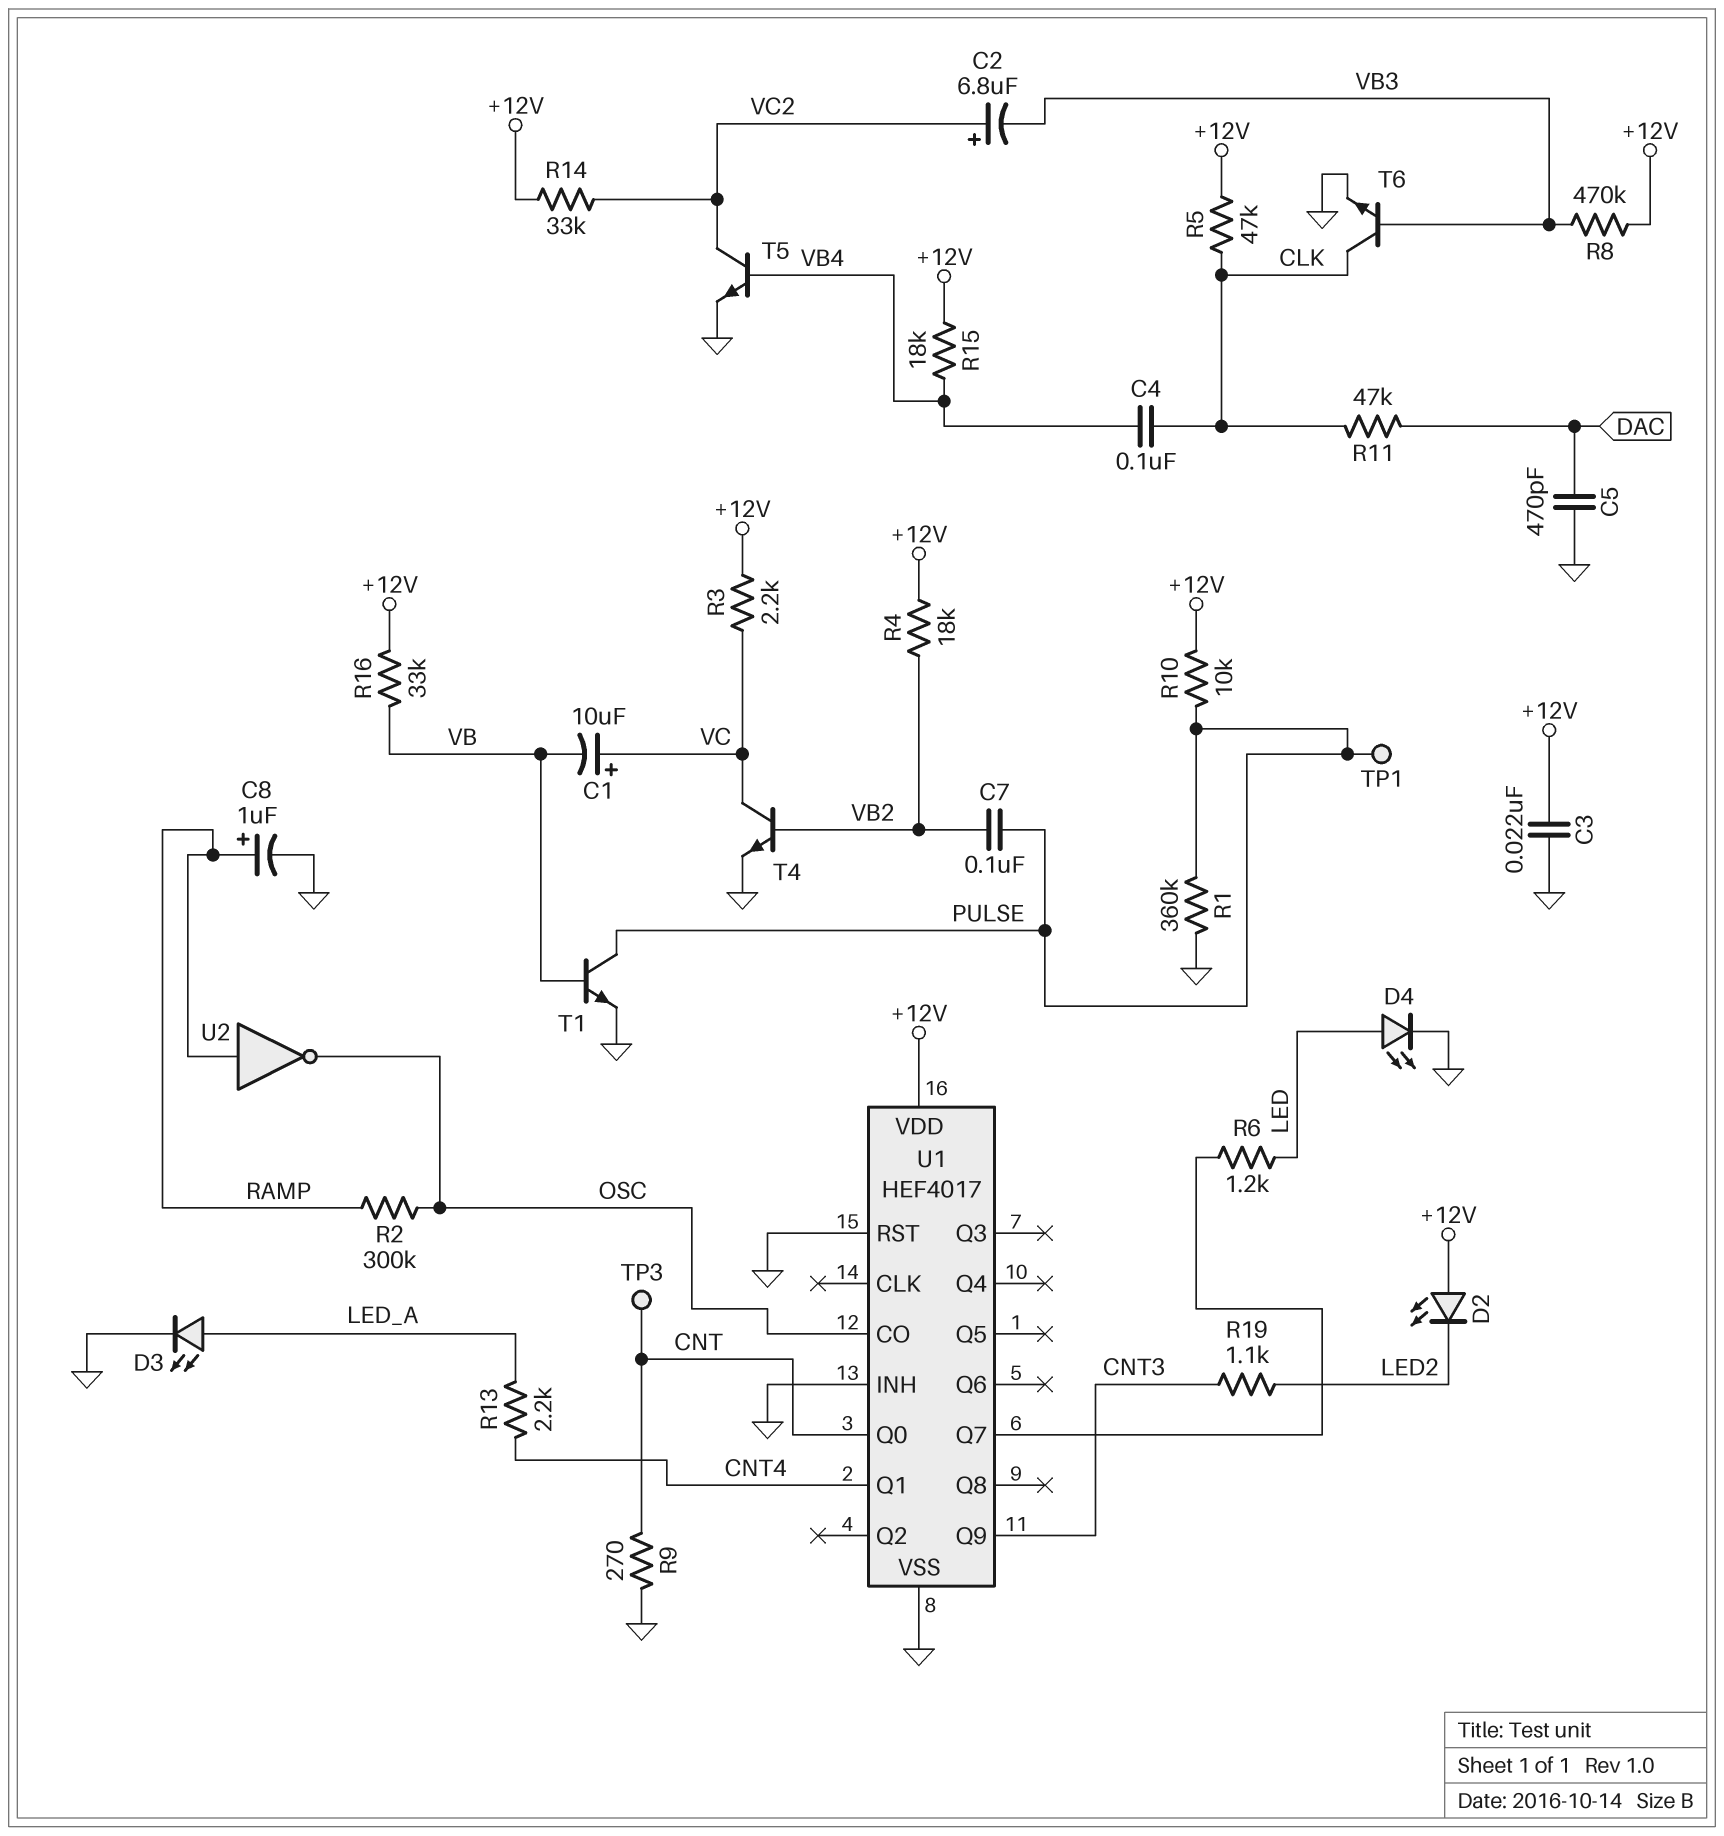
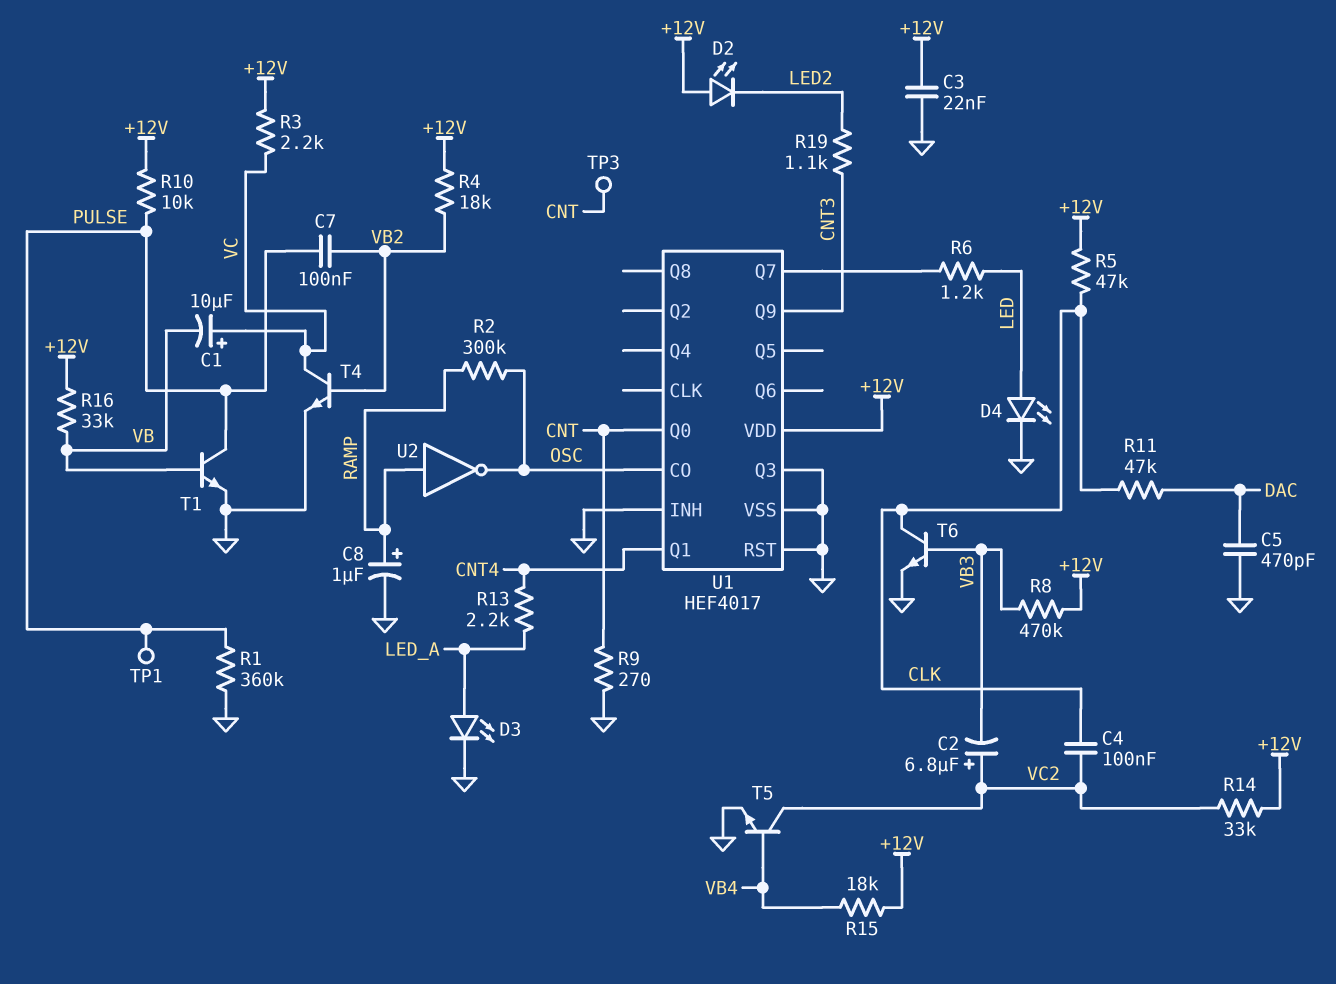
C4: 100nF (CLK, VB4) -> 100nF (CLK, VC2)
U1 pin Q3: none -> GND

